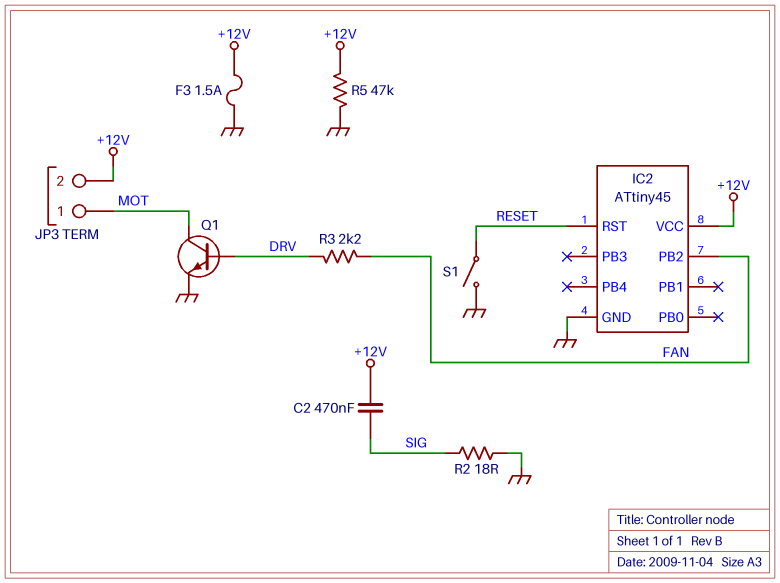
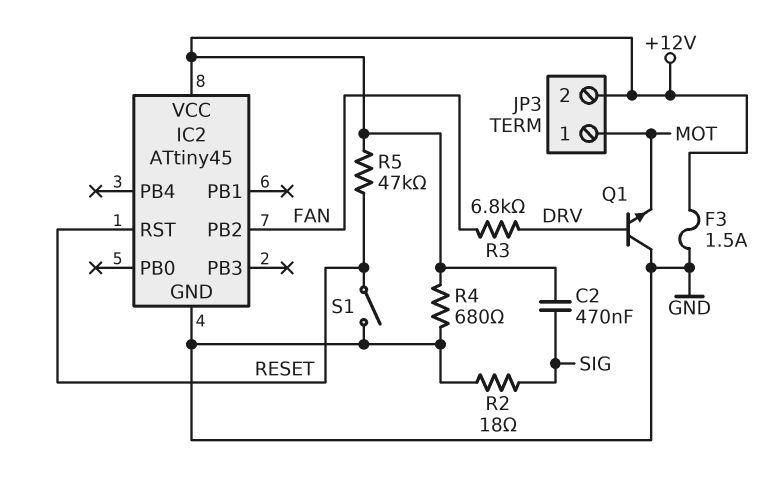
Q1: NPN (B DRV, C MOT, E GND) -> NPN (B DRV, C GND, E MOT)
R3: 2.2k (DRV, FAN) -> 6.8k (DRV, FAN)
R4: none -> 680 (+12V, GND)
R5: 47k (+12V, GND) -> 47k (+12V, RESET)

